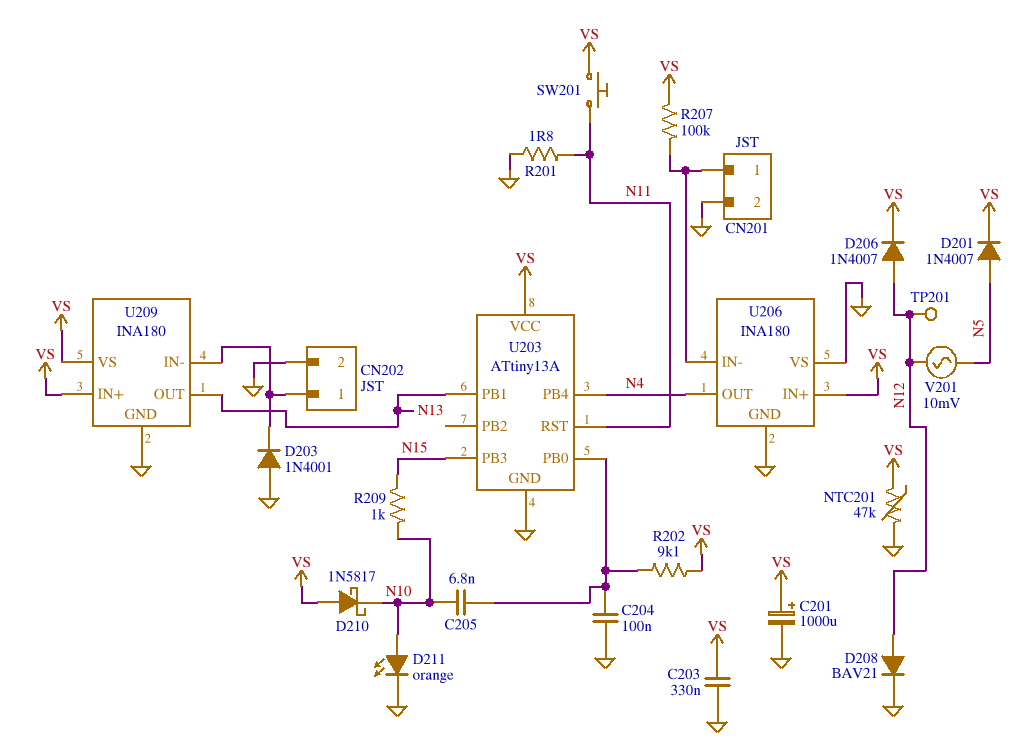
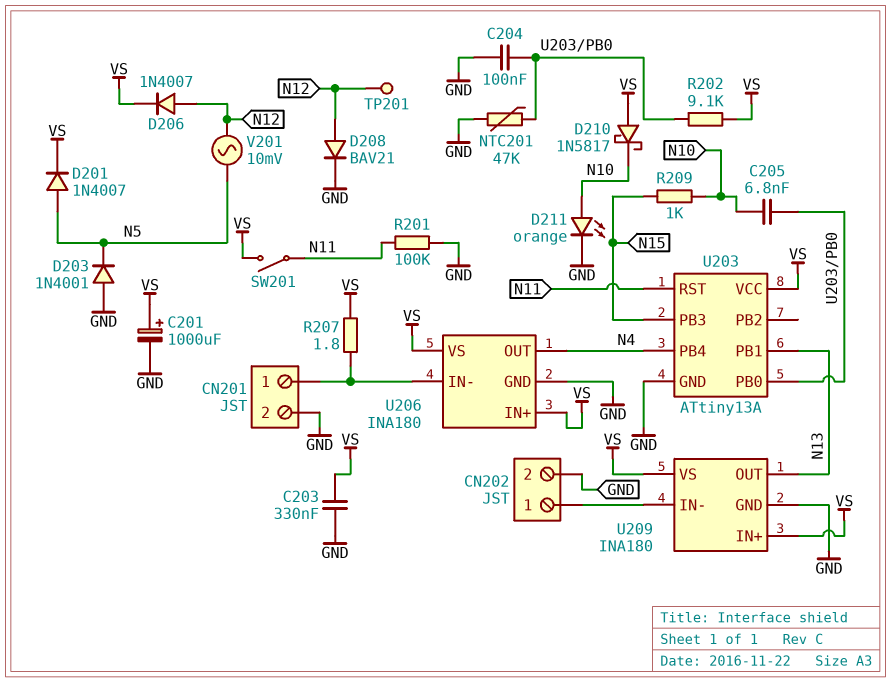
D203: diode 1N4001 (A GND, K CN202/1) -> diode 1N4001 (A GND, K N5)
NTC201: 47k (GND, VS) -> 47k (GND, U203/PB0)
R201: 1.8 (GND, N11) -> 100k (GND, N11)
R207: 100k (CN201/1, VS) -> 1.8 (CN201/1, VS)
SW201: button (N11, VS) -> switch (N11, VS)
U206 pin VS: GND -> VS

